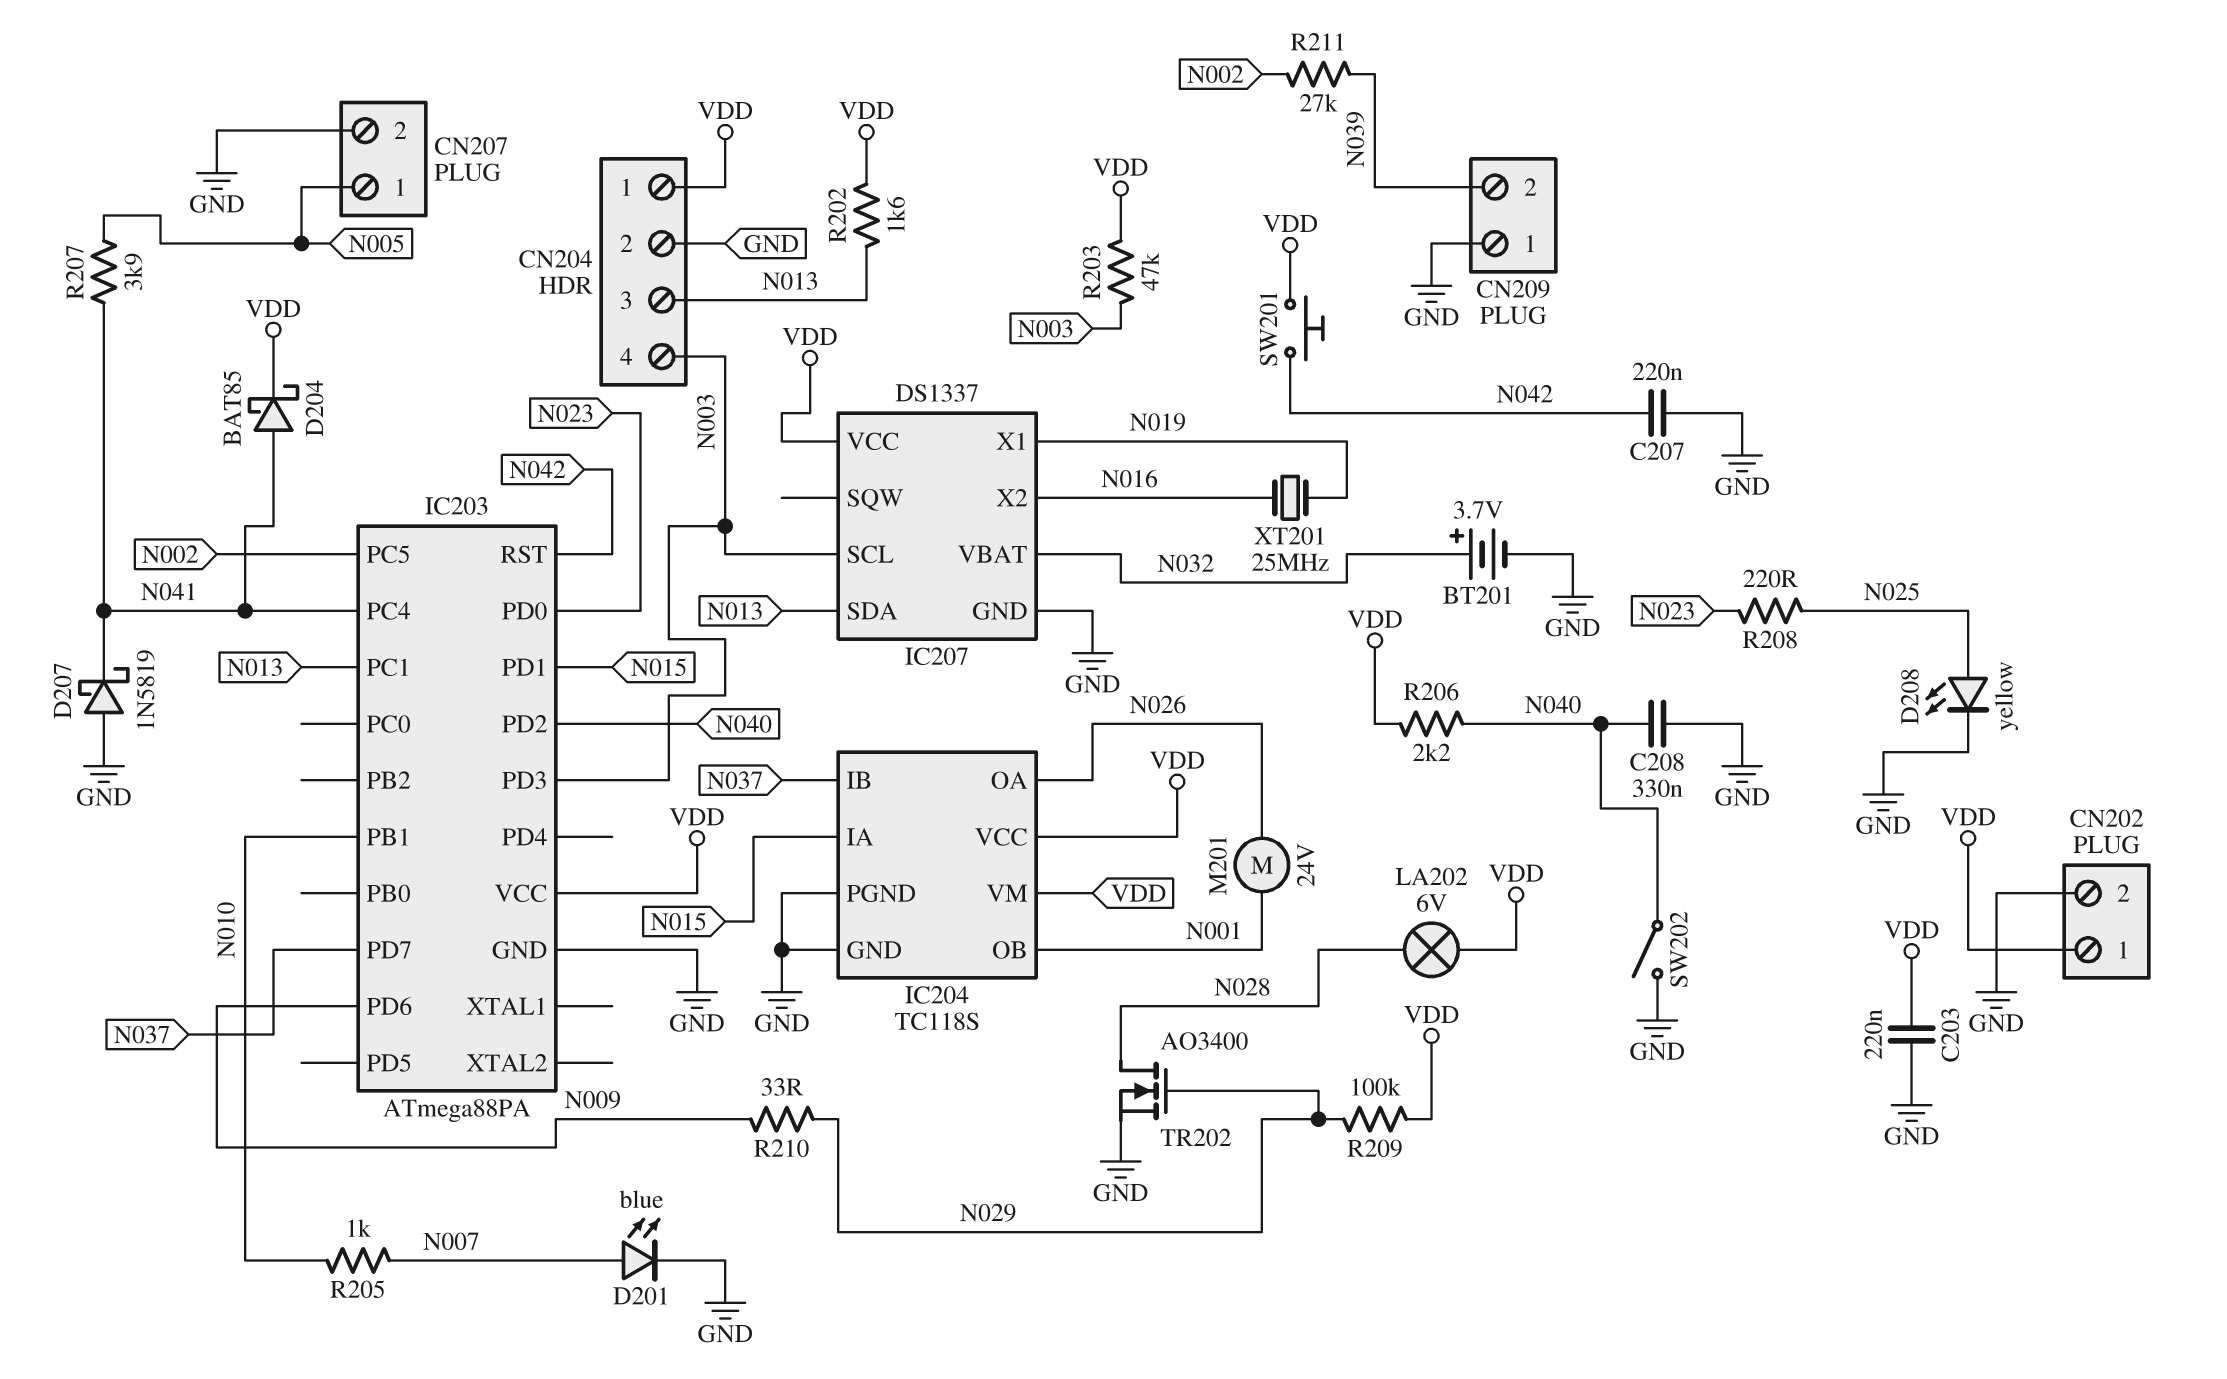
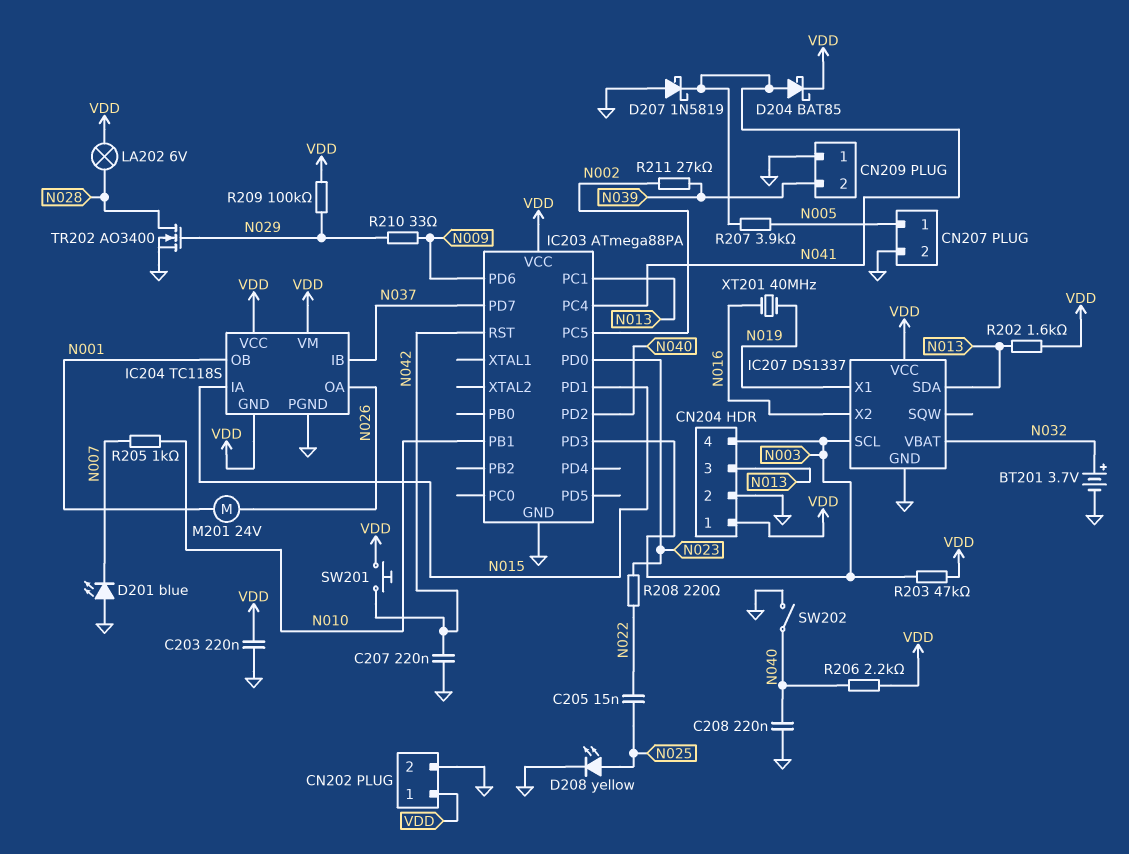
C205: none -> 15nF (N022, N025)
C208: 330nF (GND, N040) -> 220nF (GND, N040)
D201: LED blue (A N007, K GND) -> LED blue (A GND, K N007)
IC204 pin GND: GND -> VDD
R208: 220 (N023, N025) -> 220 (N022, N023)
XT201: 25MHz (N016, N019) -> 40MHz (N016, N019)

